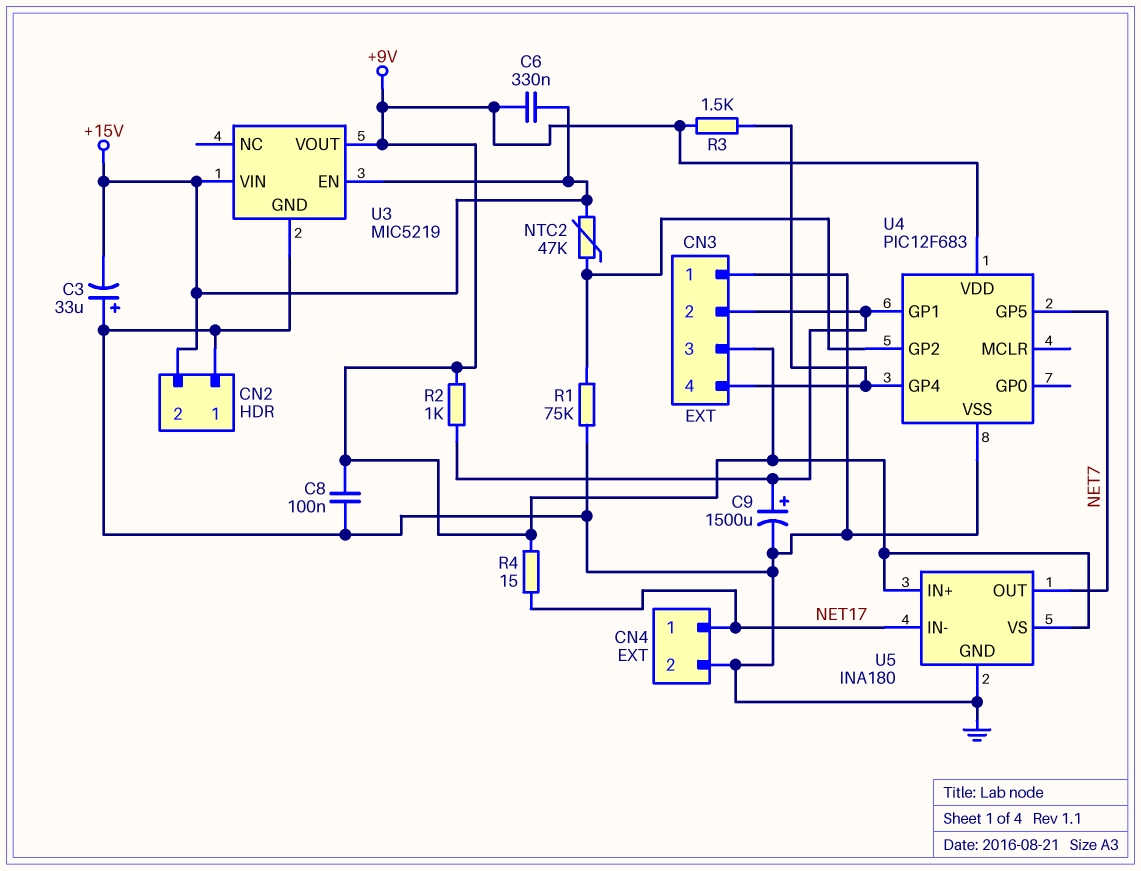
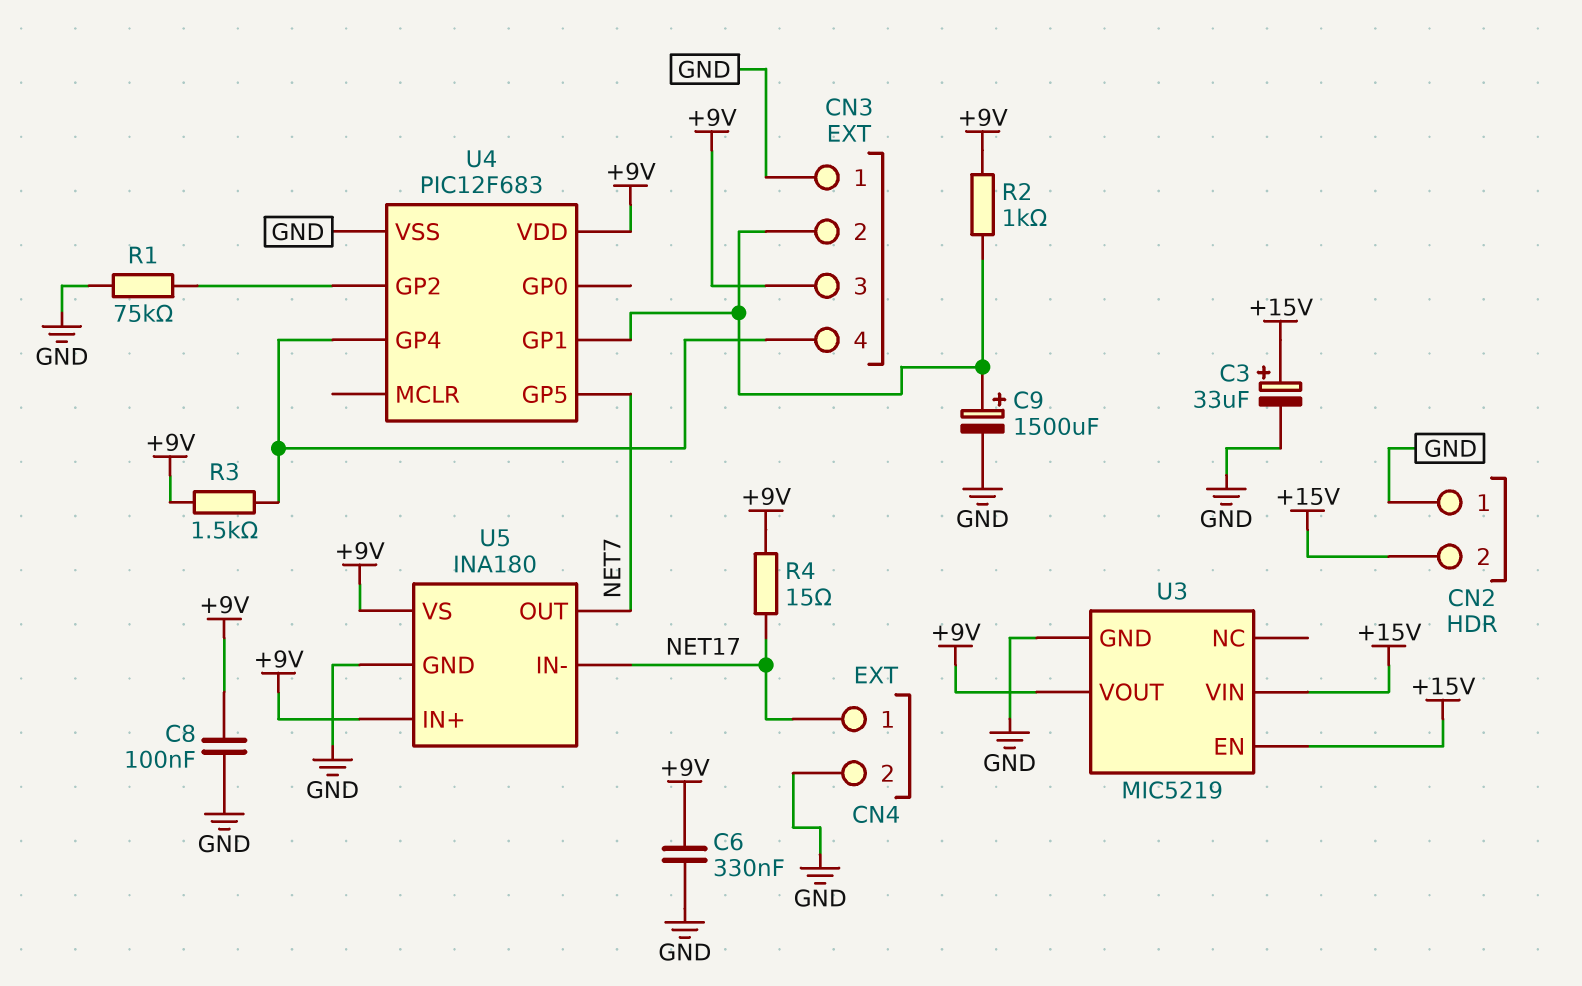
C3: 33uF (plus GND, minus +15V) -> 33uF (plus +15V, minus GND)
C6: 330nF (+9V, +15V) -> 330nF (+9V, GND)
NTC2: 47k (+15V, U4/GP2) -> none

